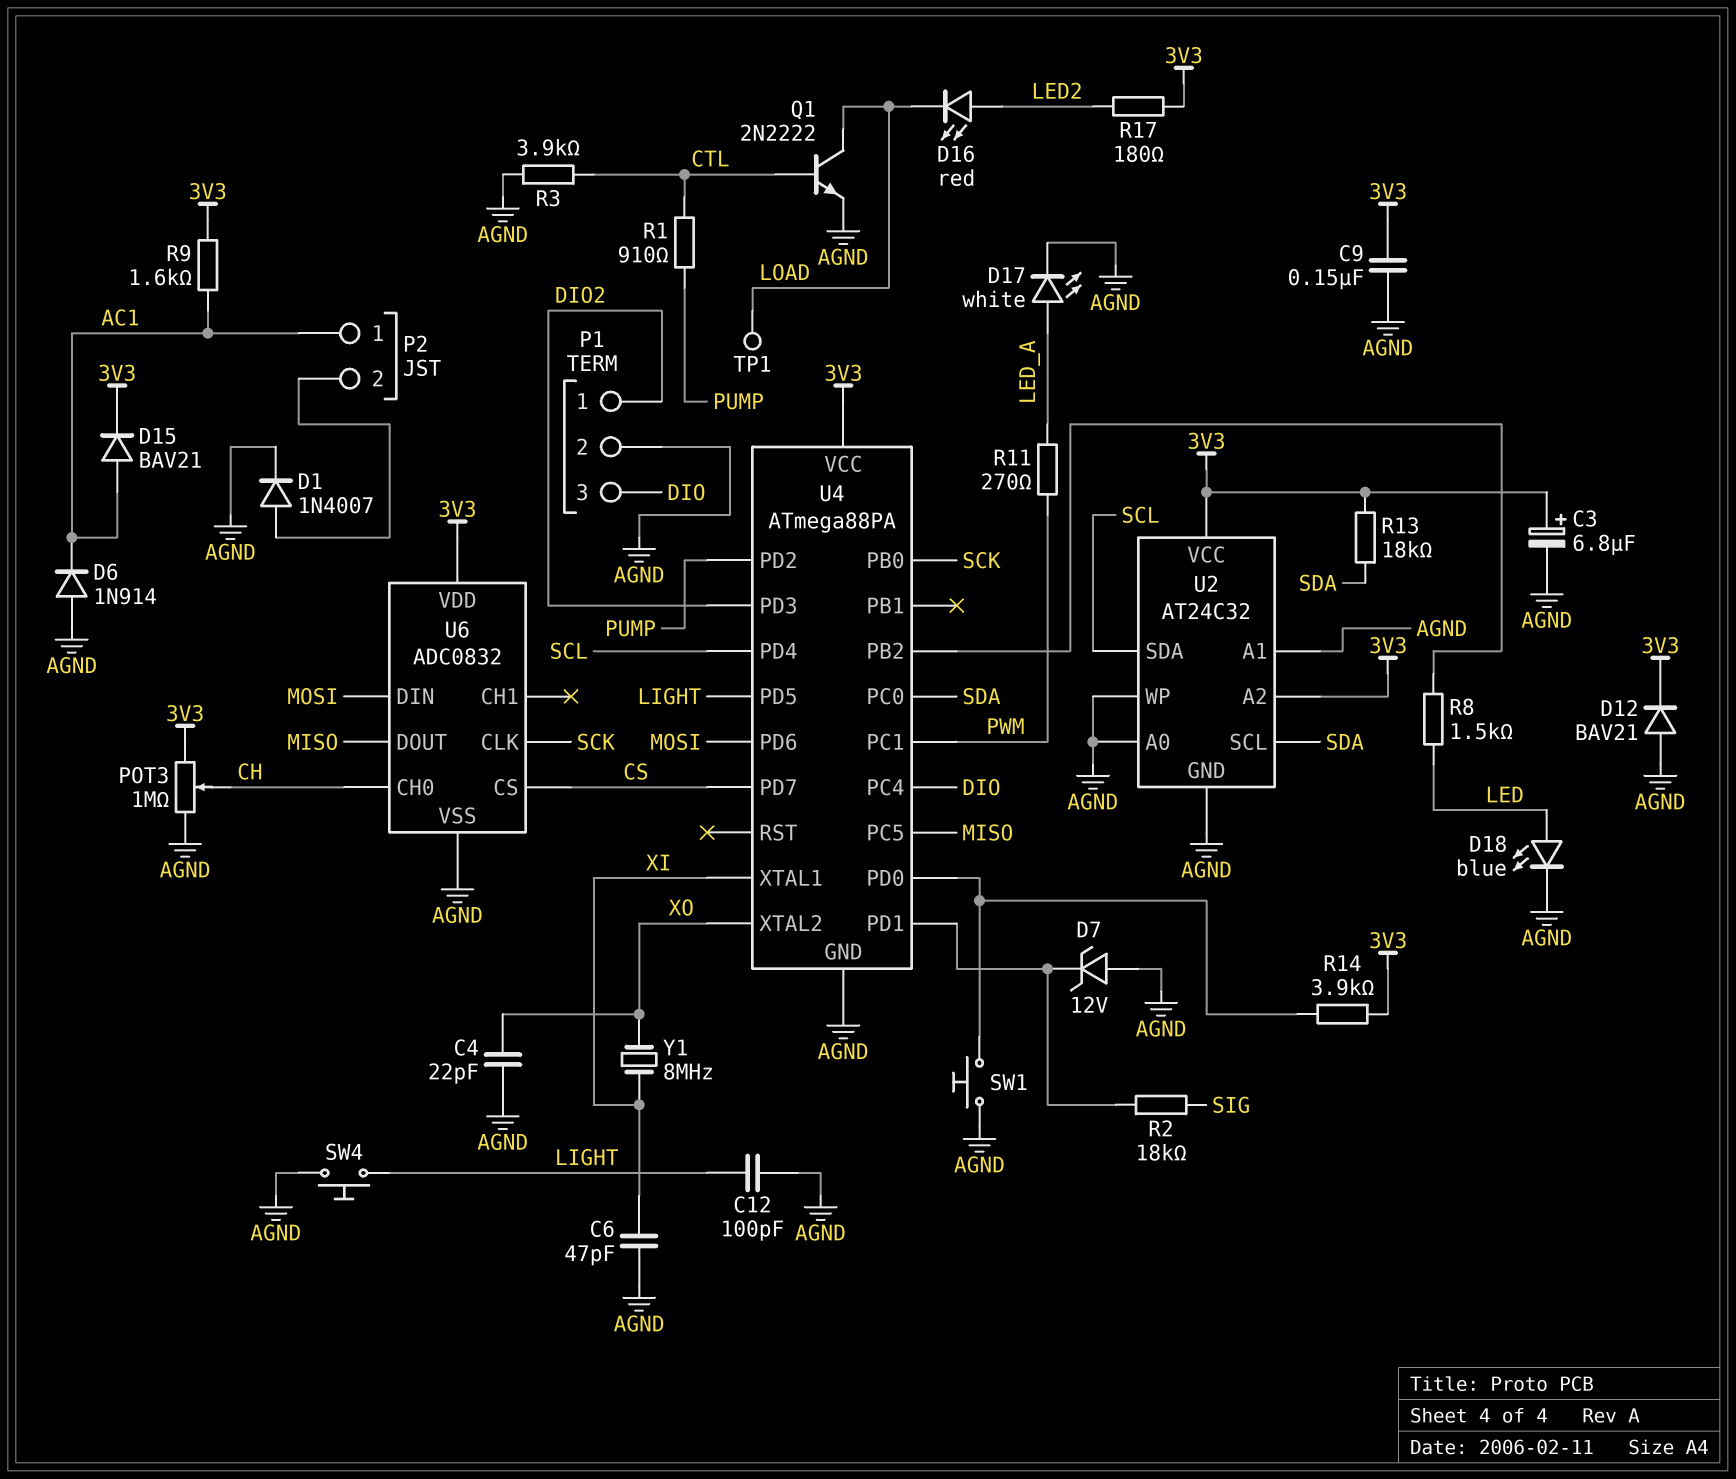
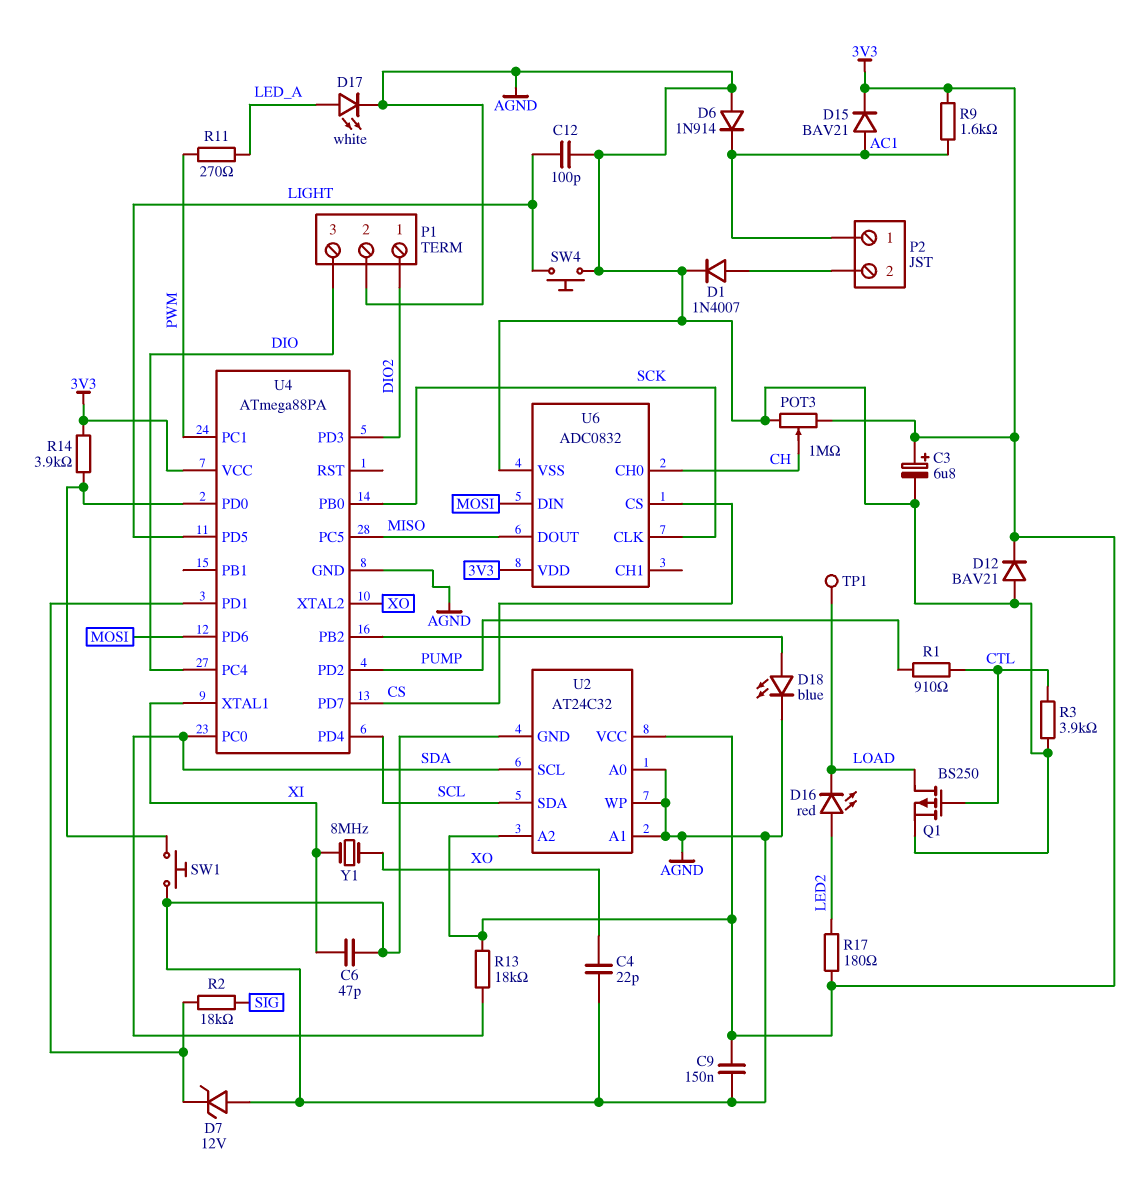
D18: LED blue (A LED, K AGND) -> LED blue (A U4/PB2, K AGND)
Q1: NPN 2N2222 (B CTL, C LOAD, E AGND) -> PMOS BS250 (G CTL, D LOAD, S AGND)
R8: 1.5k (LED, U4/PB2) -> none

